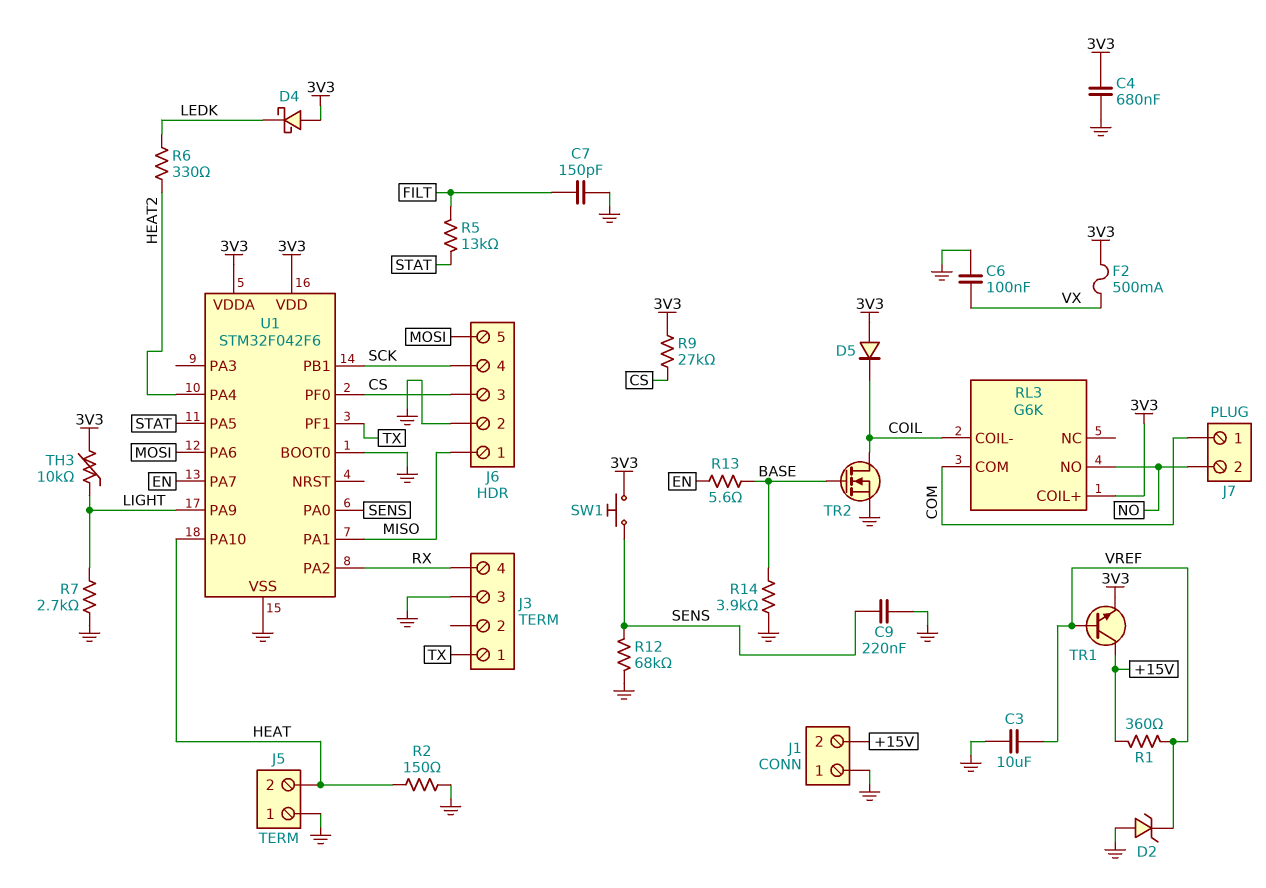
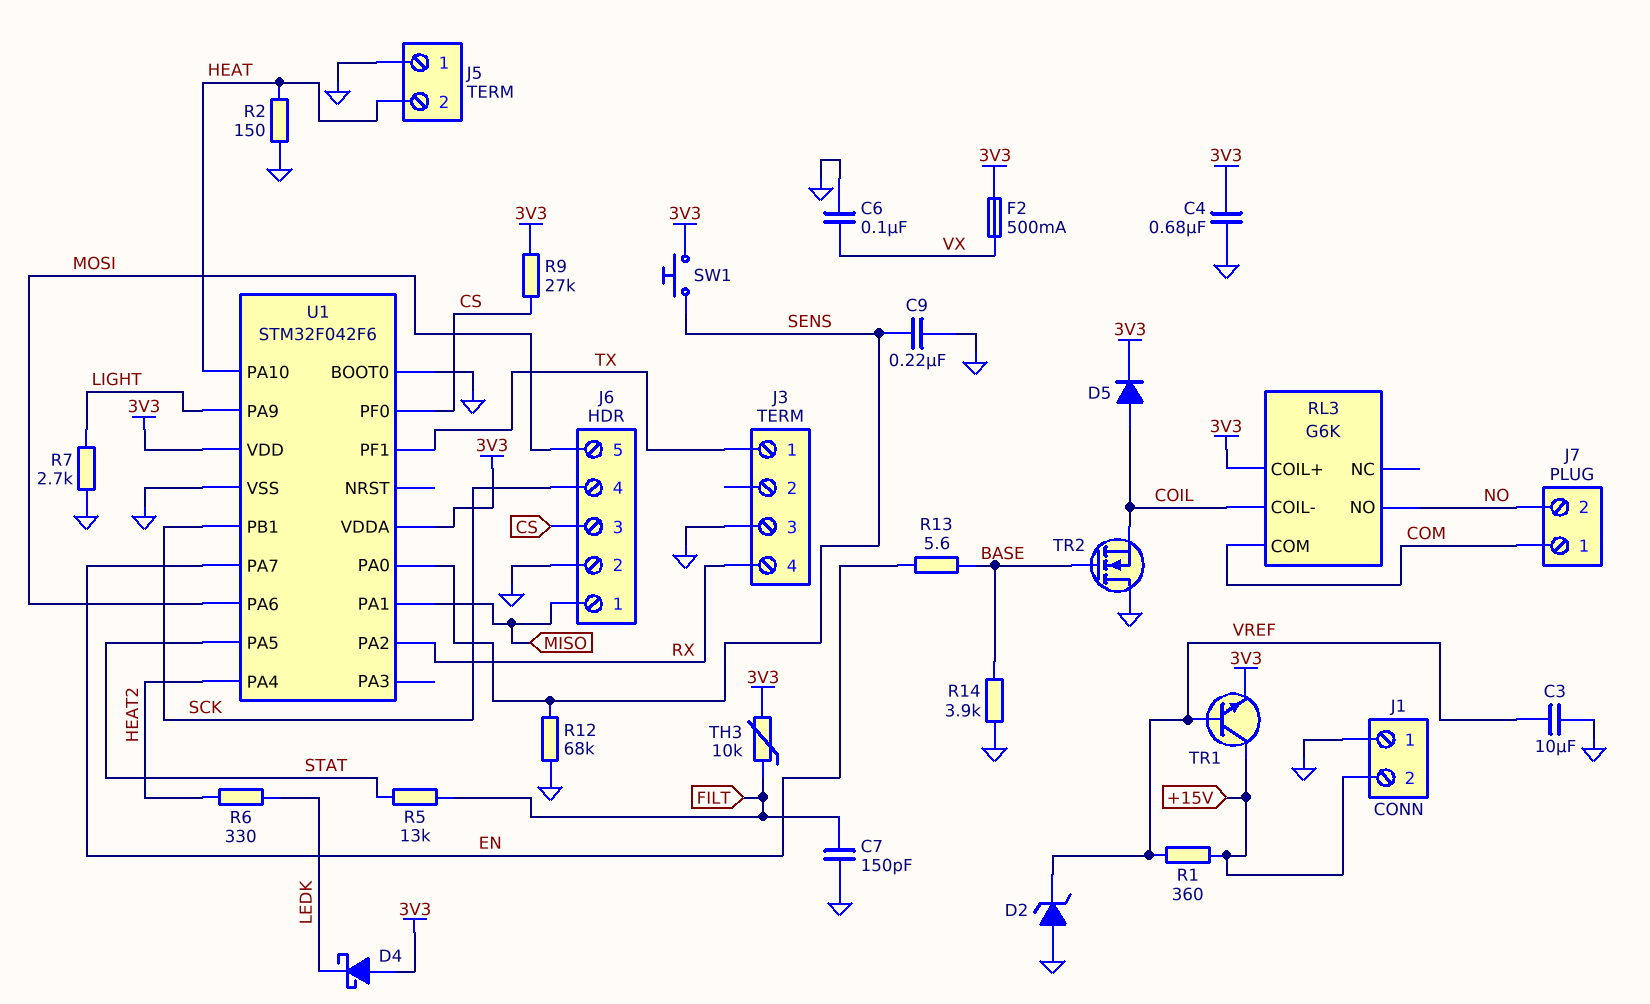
D5: diode (A 3V3, K COIL) -> diode (A COIL, K 3V3)
TH3: 10k (3V3, LIGHT) -> 10k (3V3, FILT)
TR2: NMOS (G BASE, D COIL, S GND) -> NMOS (G BASE, D GND, S COIL)

